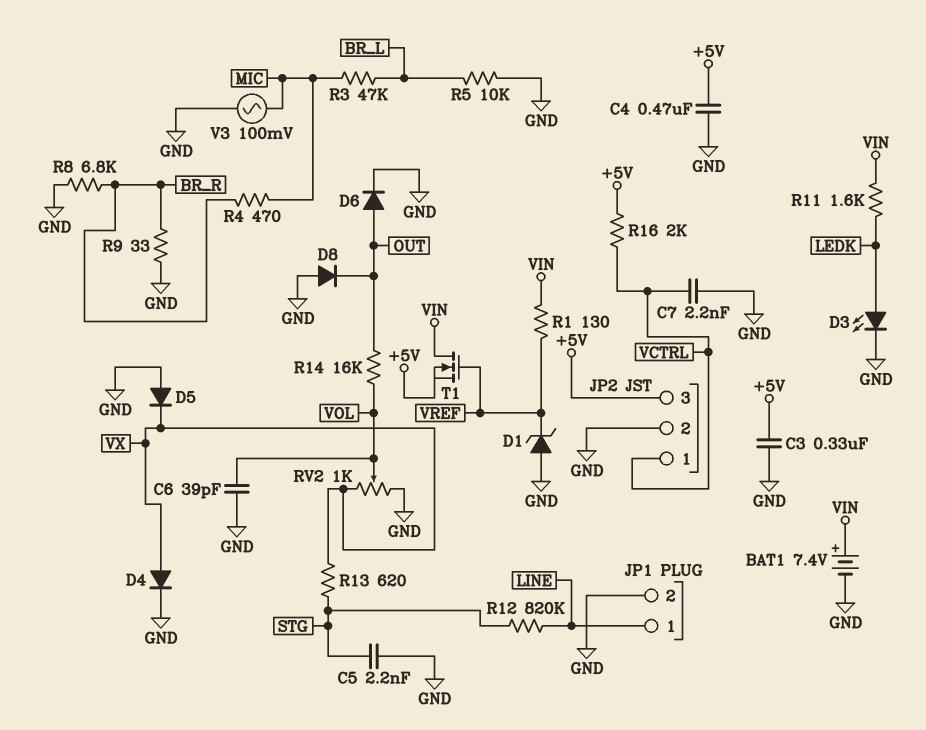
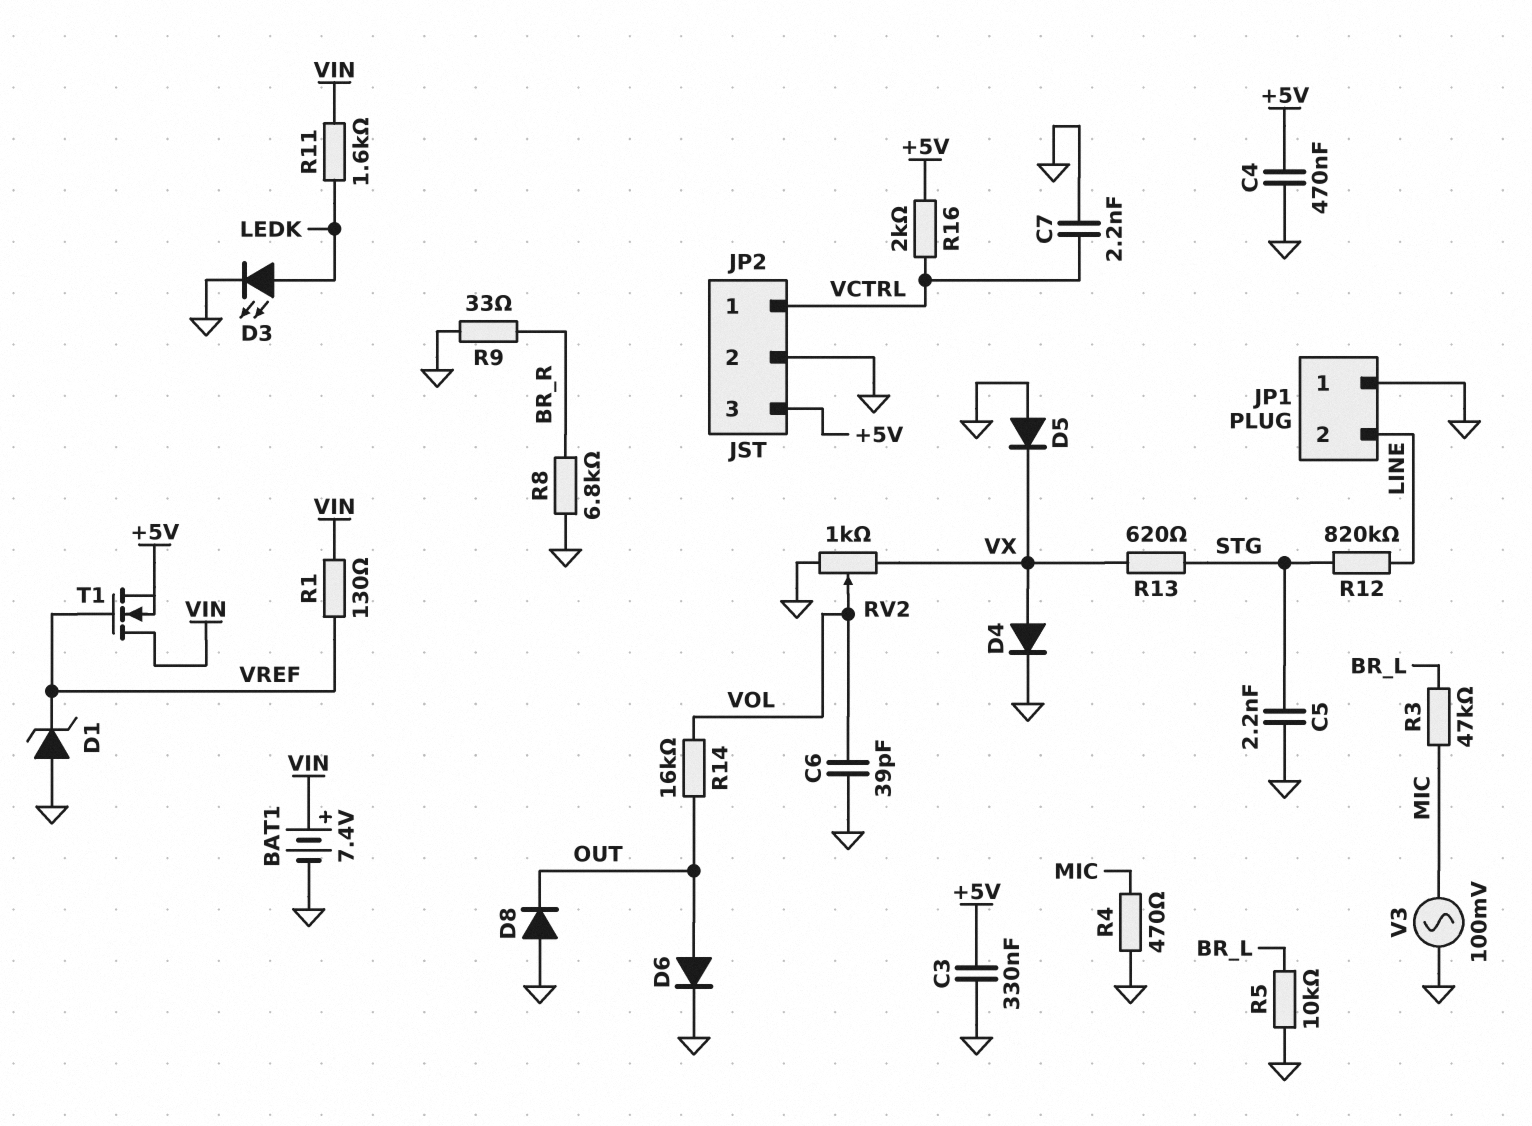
JP1 pin 1: LINE -> GND
JP1 pin 2: GND -> LINE
R4: 470 (BR_R, MIC) -> 470 (GND, MIC)

